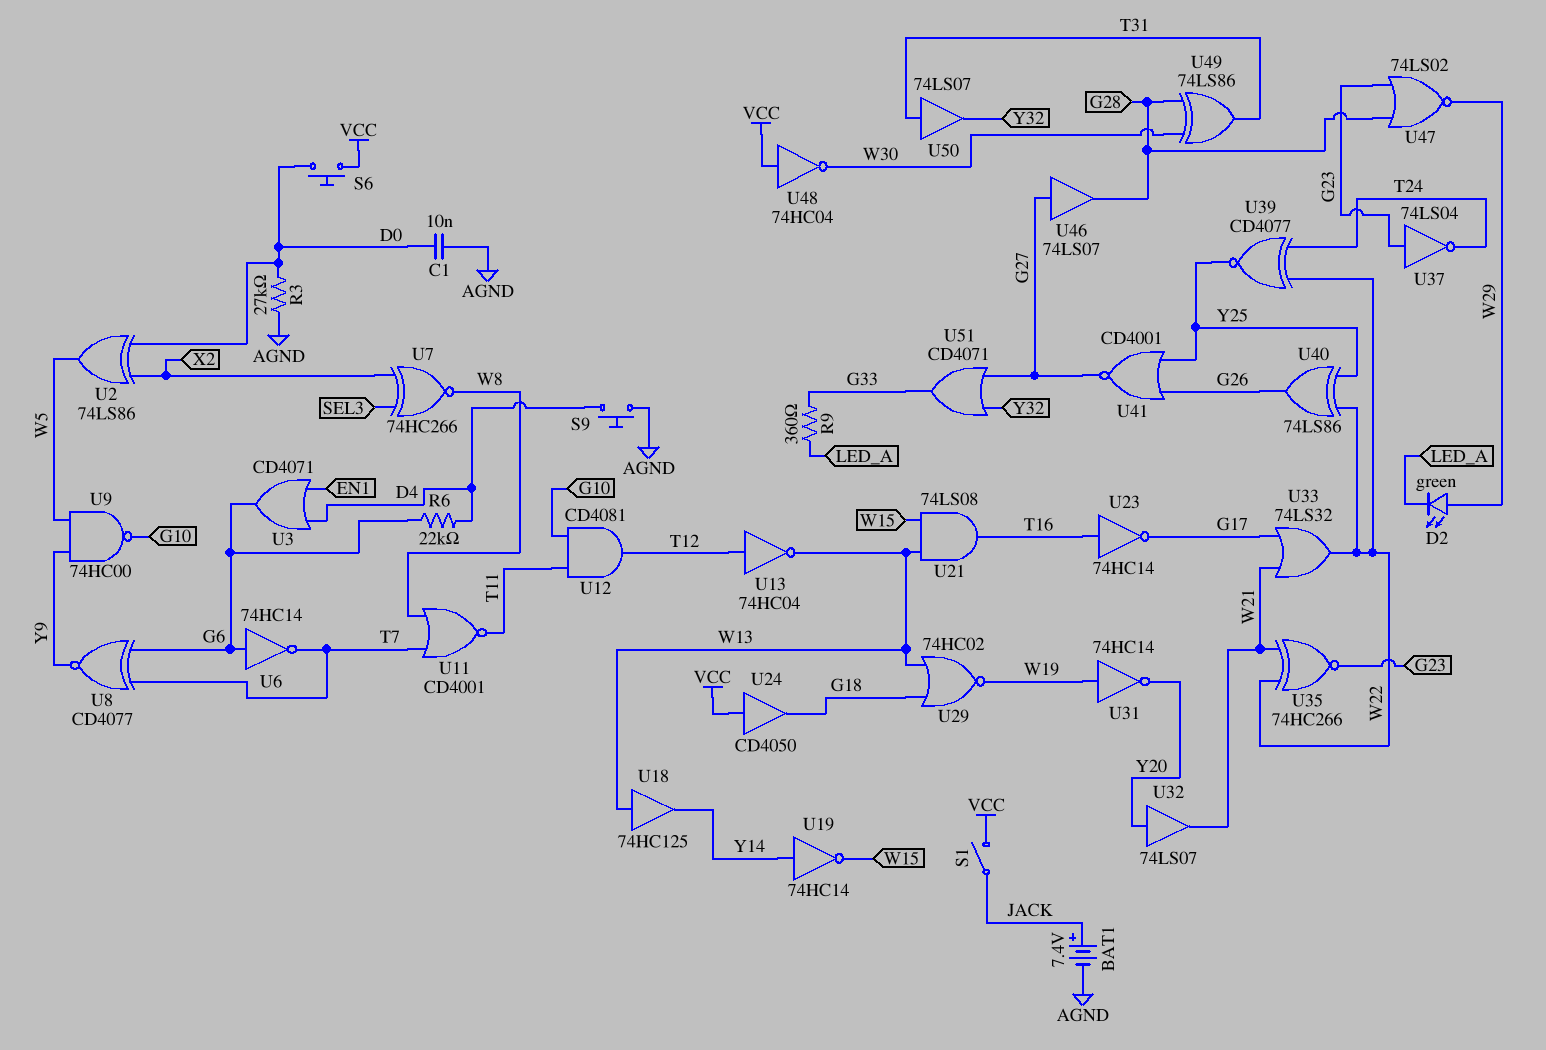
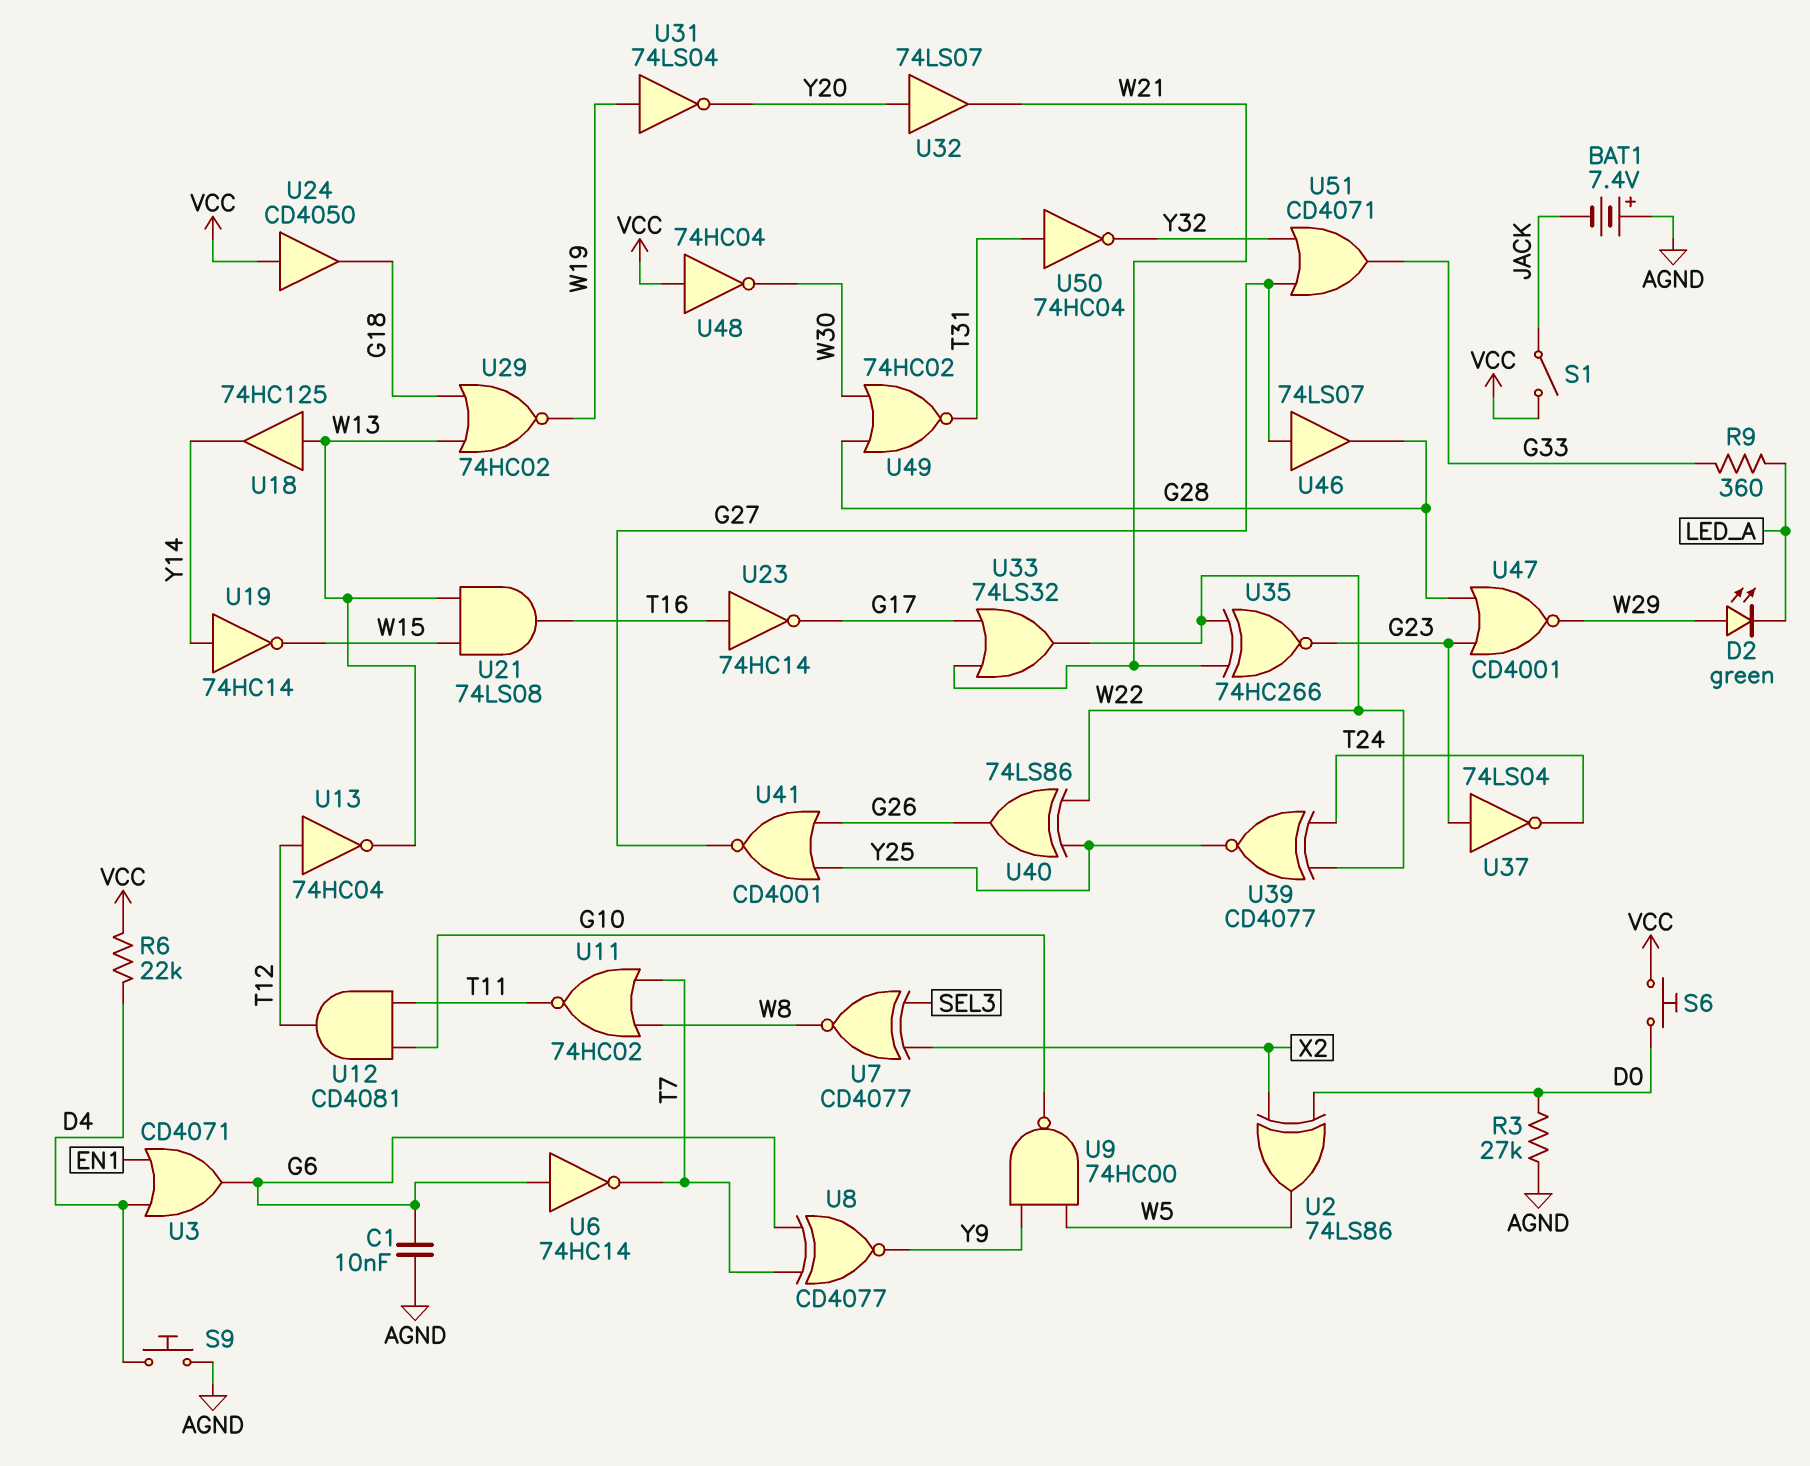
BAT1: 7.4V (plus JACK, minus AGND) -> 7.4V (plus AGND, minus JACK)
C1: 10nF (AGND, D0) -> 10nF (AGND, G6)
R6: 22k (D4, G6) -> 22k (D4, VCC)
U7: XNOR 74HC266 (in SEL3, in X2, out W8) -> XNOR CD4077 (in SEL3, in X2, out W8)
U11: NOR CD4001 (in T7, in W8, out T11) -> NOR 74HC02 (in T7, in W8, out T11)
U31: NOT 74HC14 (in W19, out Y20) -> NOT 74LS04 (in W19, out Y20)
U47: NOR 74LS02 (in G23, in G28, out W29) -> NOR CD4001 (in G23, in G28, out W29)
U49: XOR 74LS86 (in G28, in W30, out T31) -> NOR 74HC02 (in G28, in W30, out T31)
U50: buffer 74LS07 (in T31, out Y32) -> NOT 74HC04 (in T31, out Y32)

